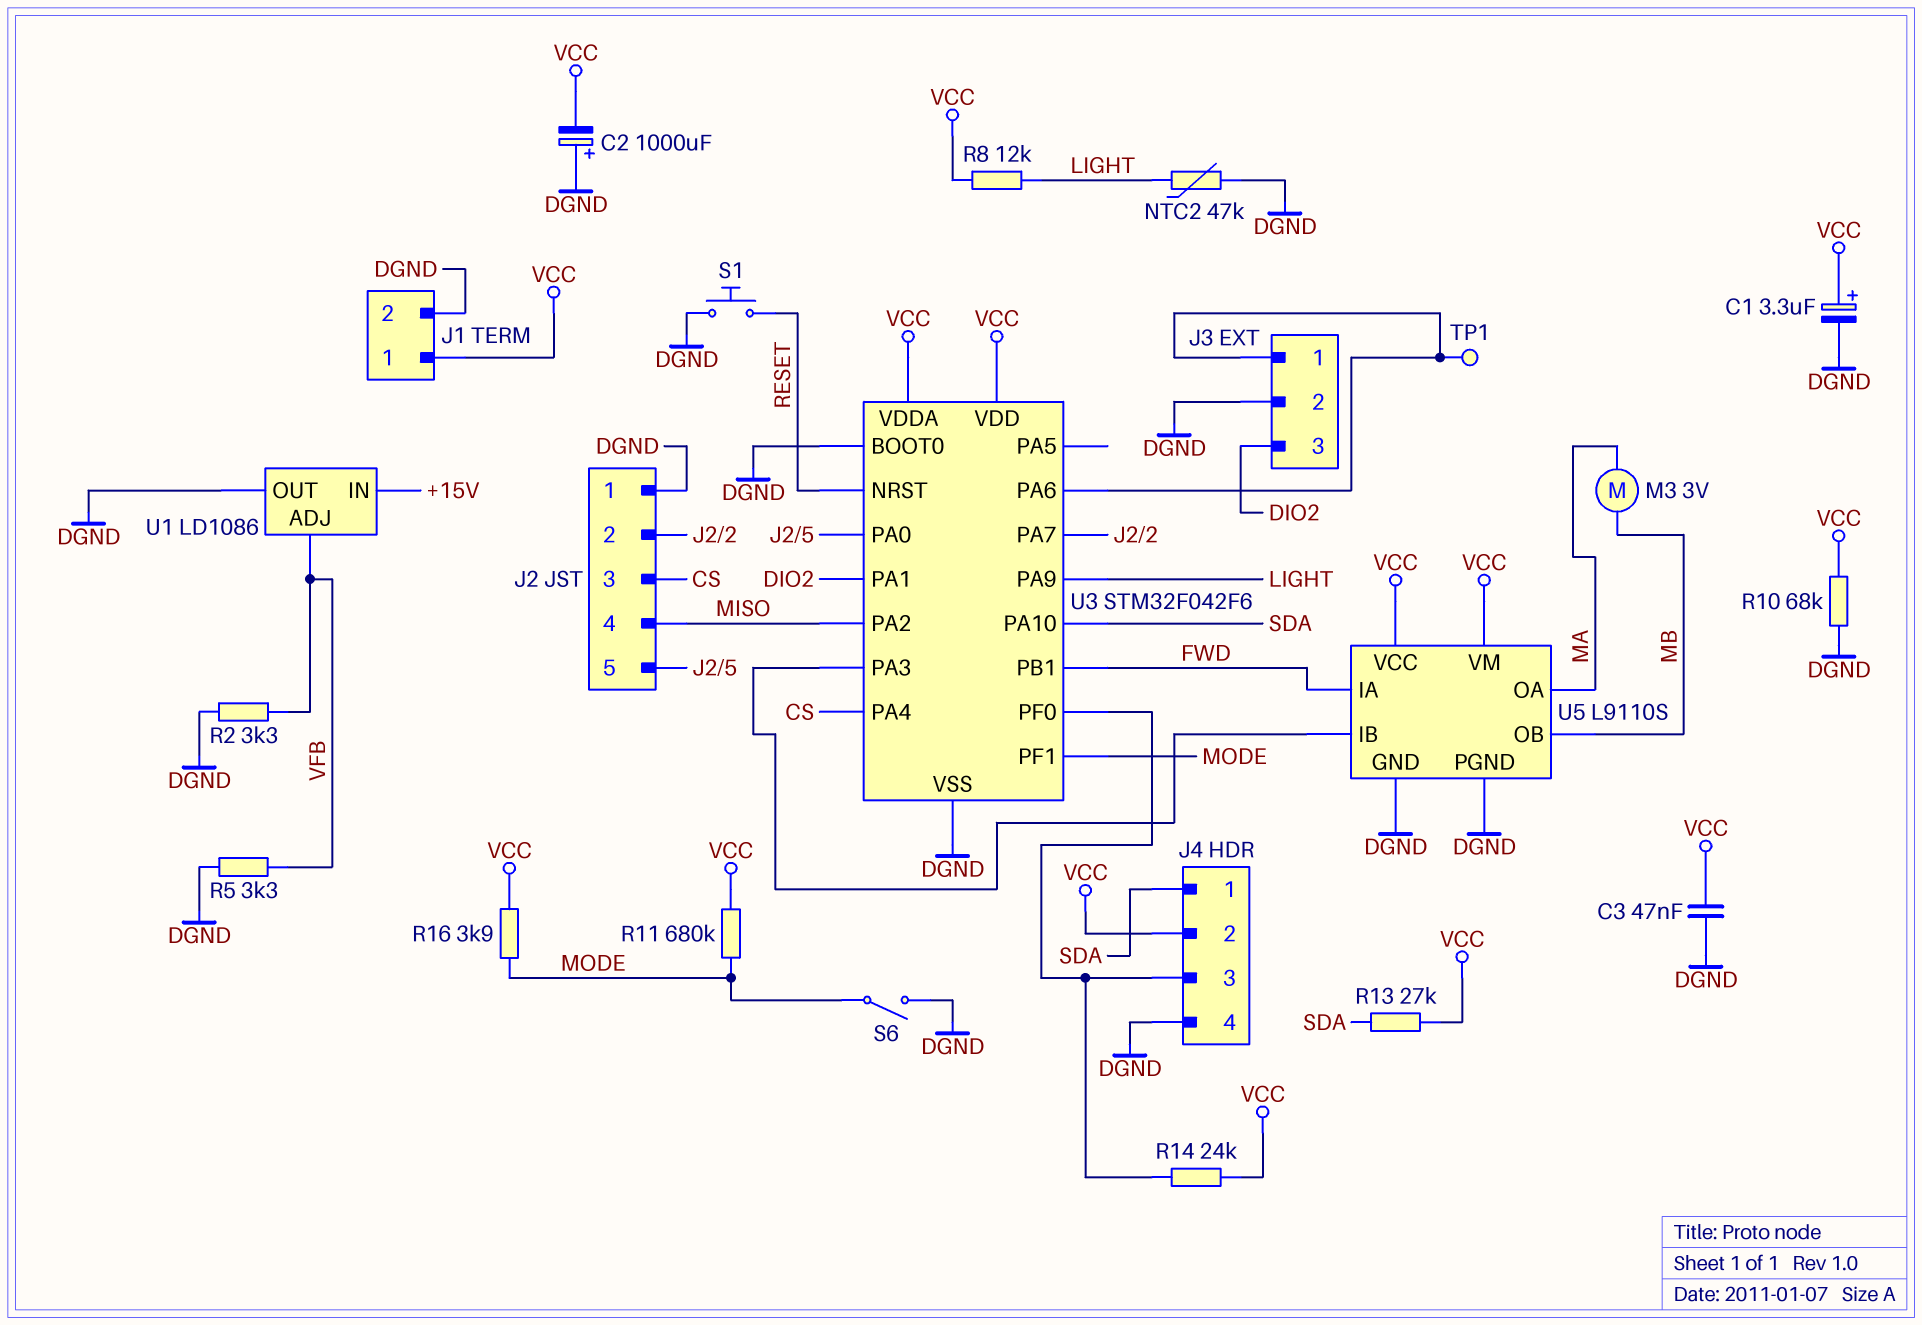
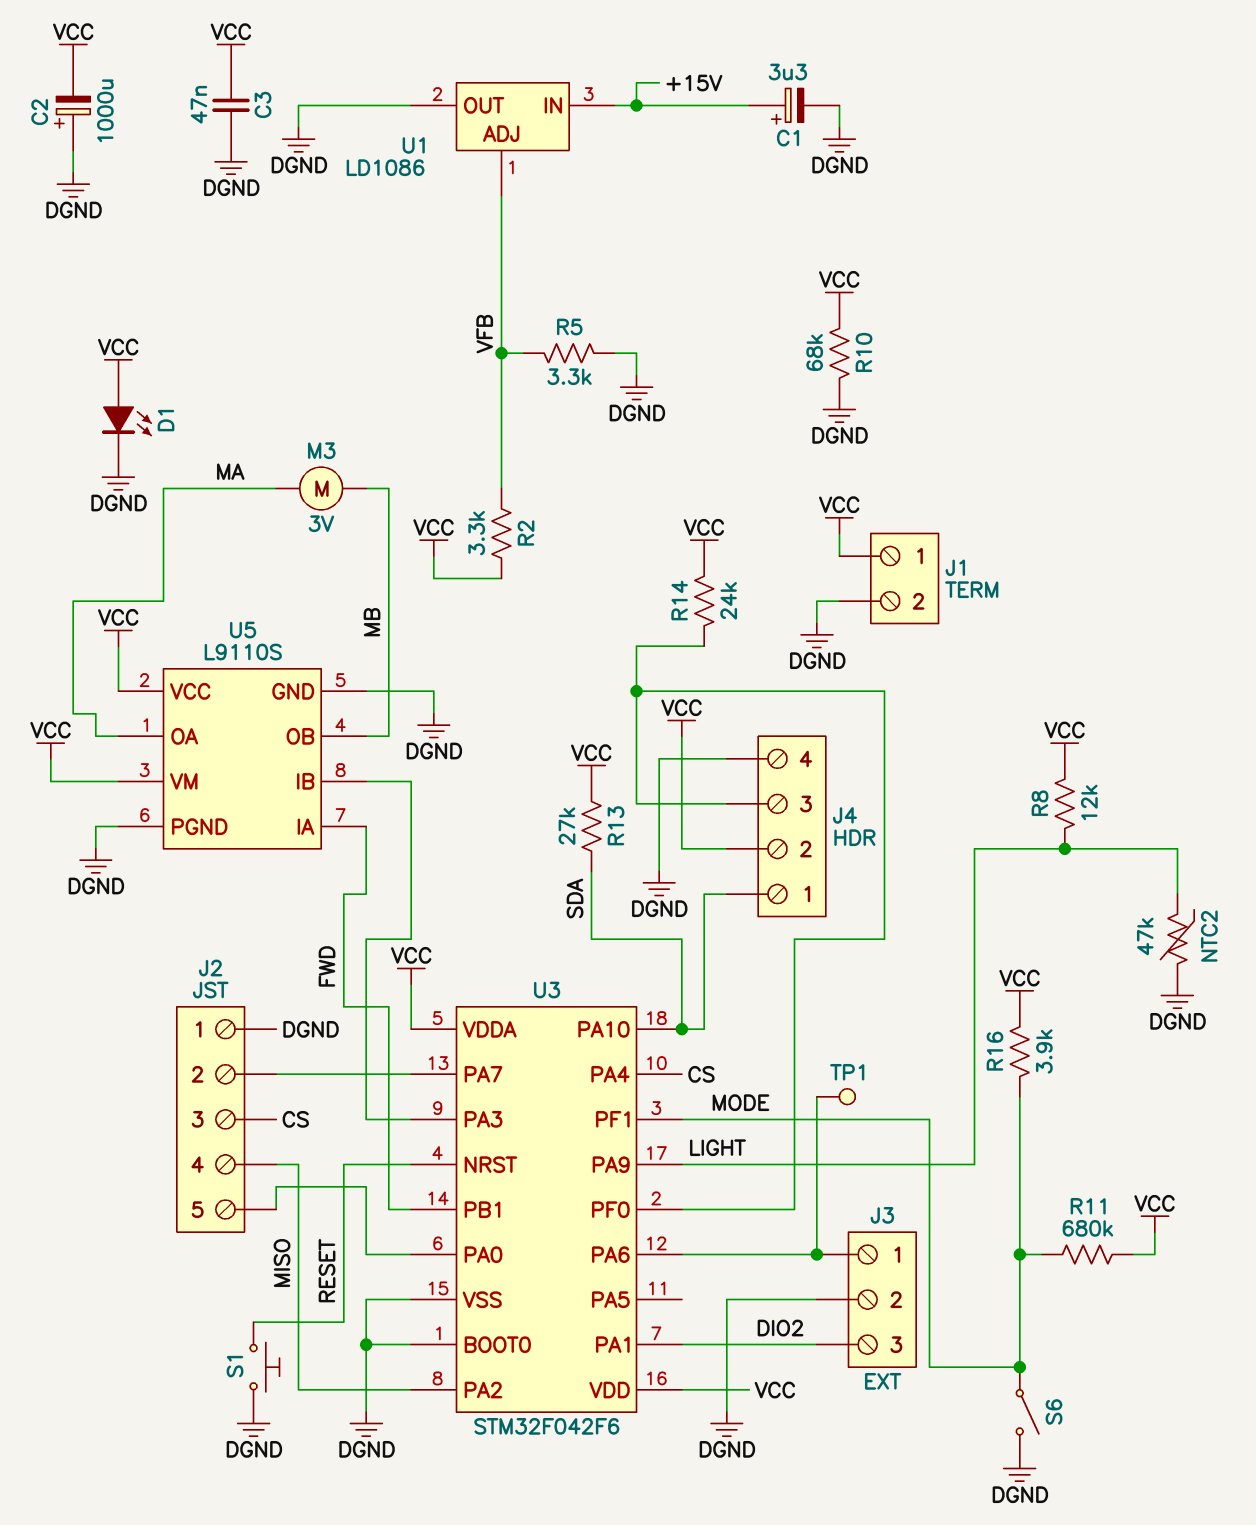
C1: 3.3uF (plus VCC, minus DGND) -> 3.3uF (plus +15V, minus DGND)
D1: none -> LED (A VCC, K DGND)
R2: 3.3k (DGND, VFB) -> 3.3k (VCC, VFB)

